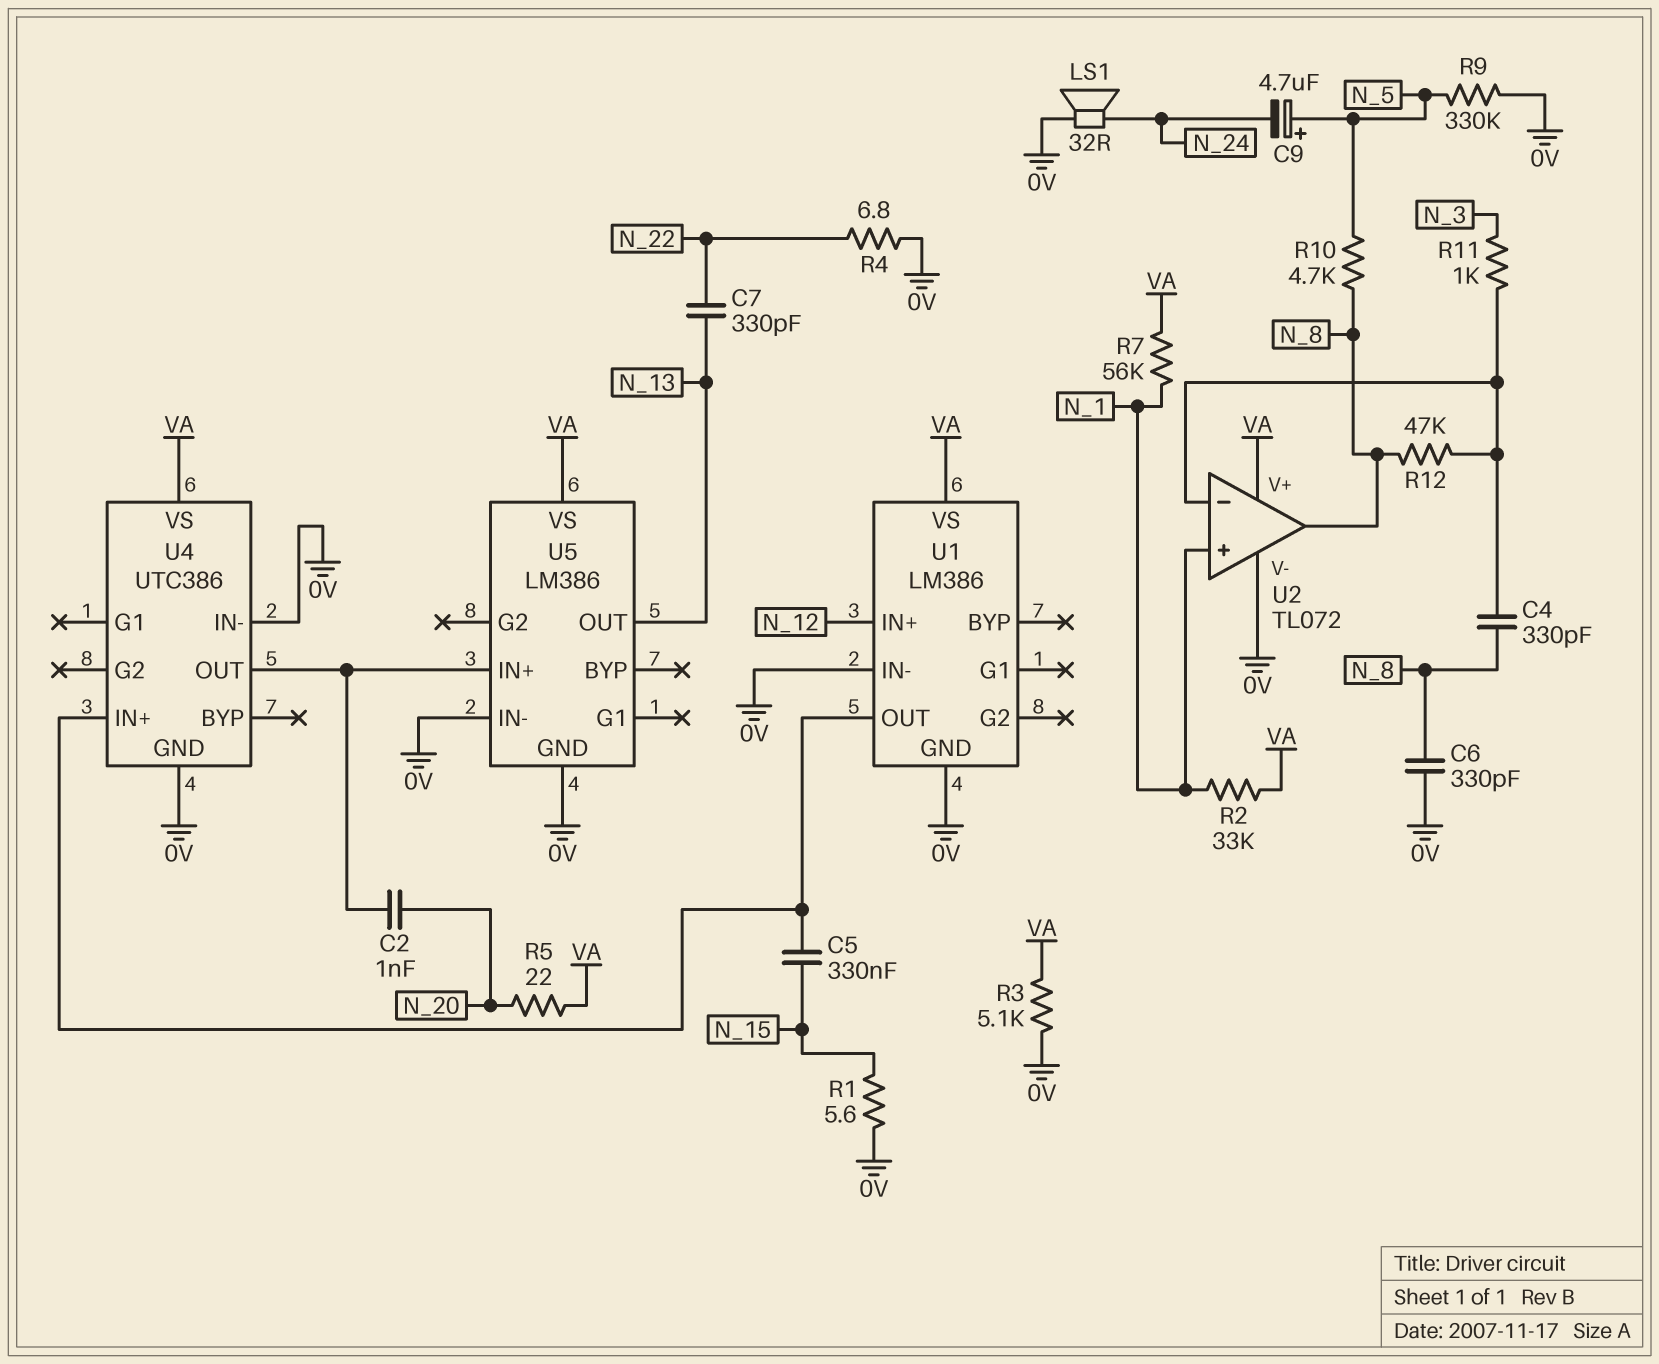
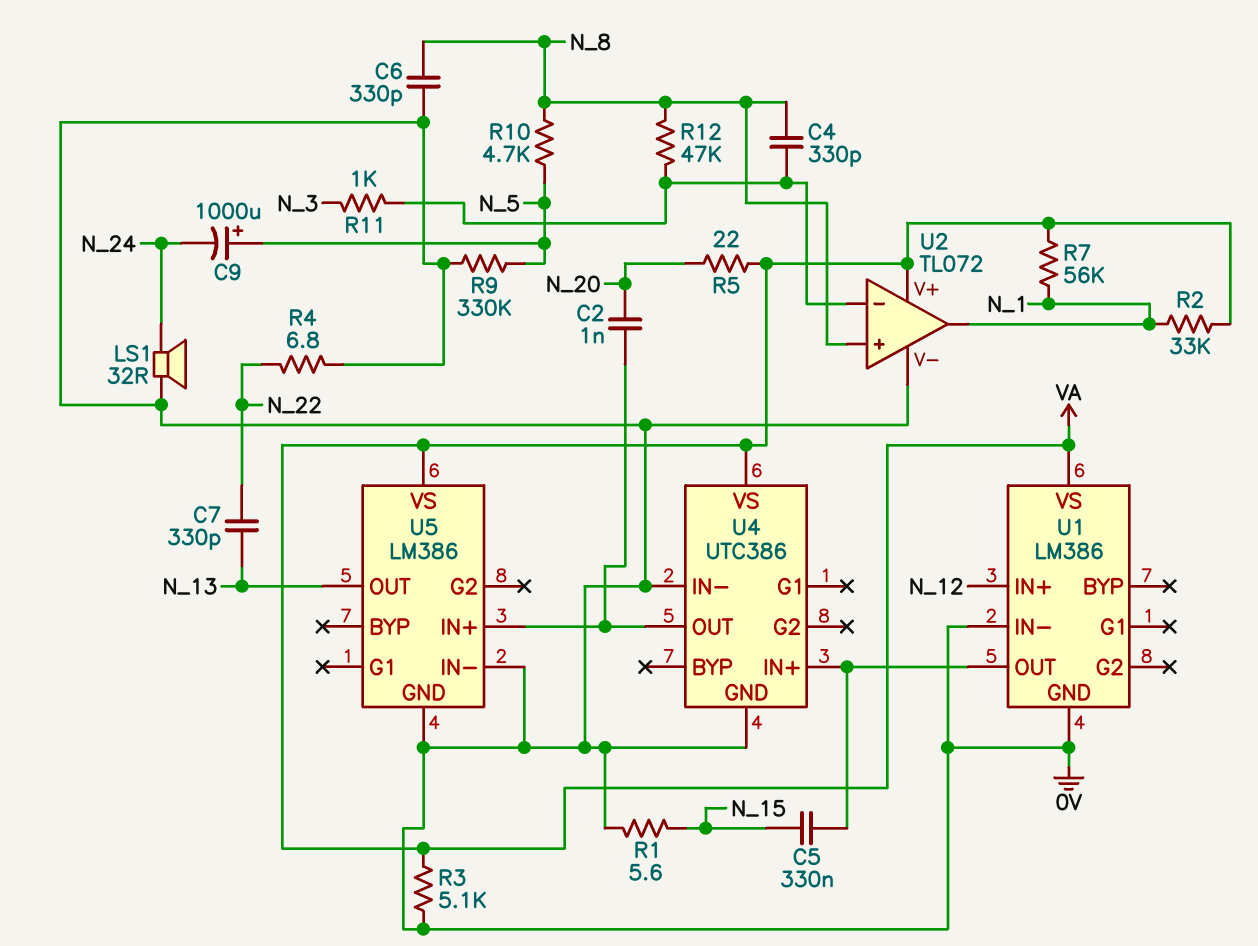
C9: 4.7uF (plus N_5, minus N_24) -> 1000uF (plus N_5, minus N_24)
U2 pin in+: N_1 -> N_8
U2 pin out: N_8 -> N_1

